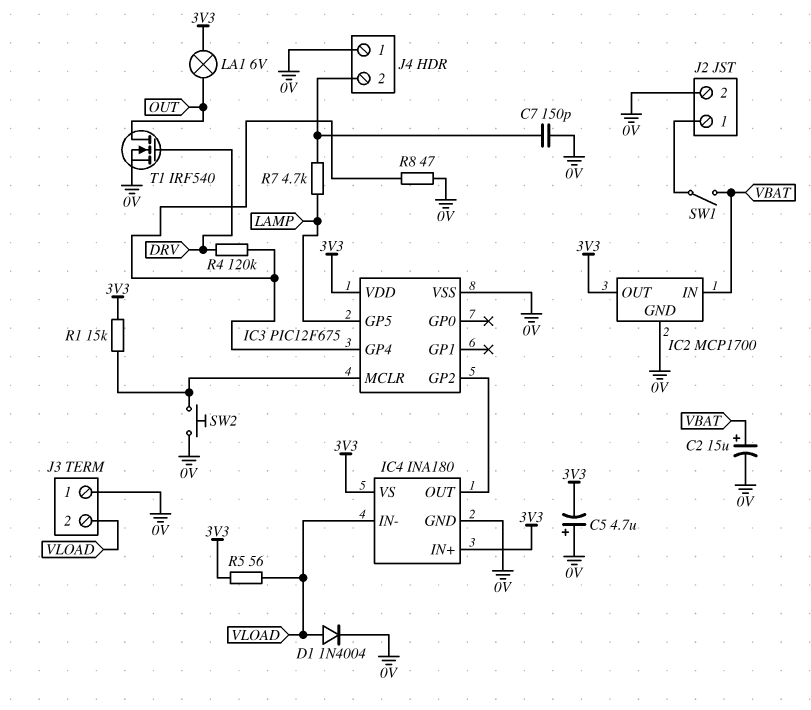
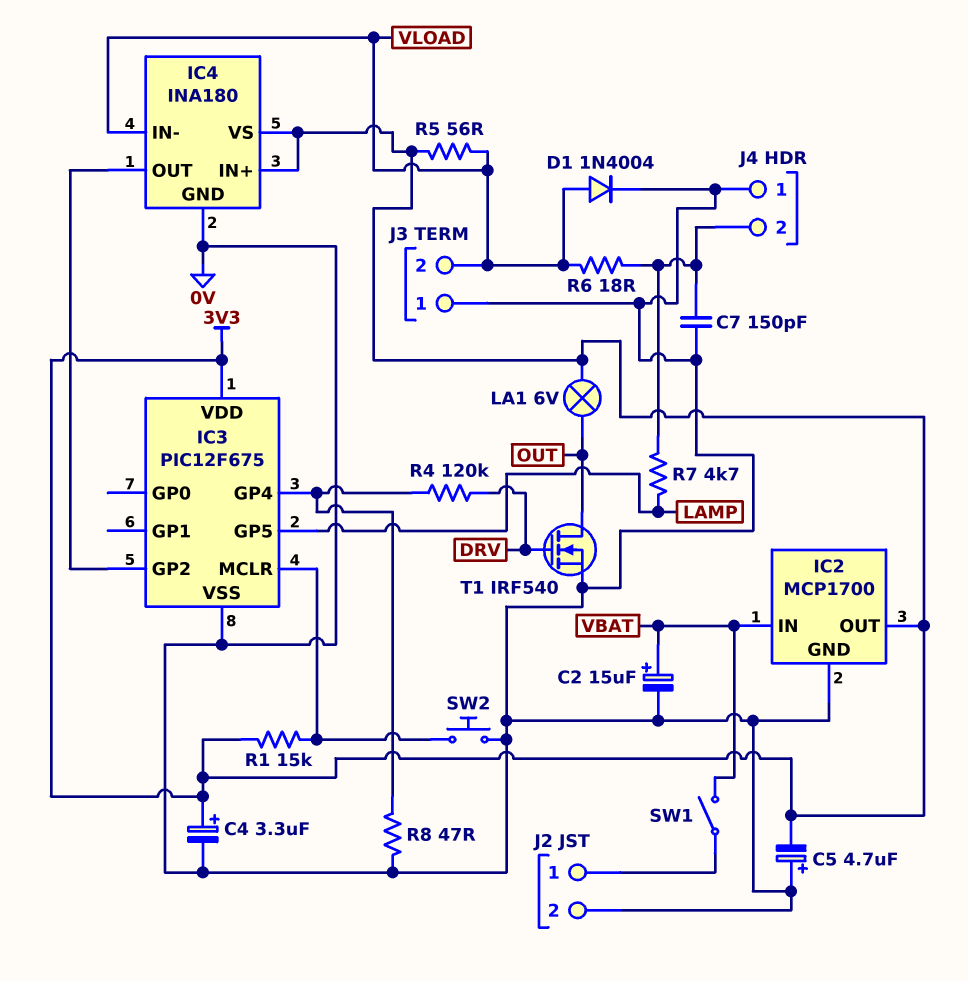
C4: none -> 3.3uF (plus 3V3, minus 0V)
R6: none -> 18 (J4/2, VLOAD)

